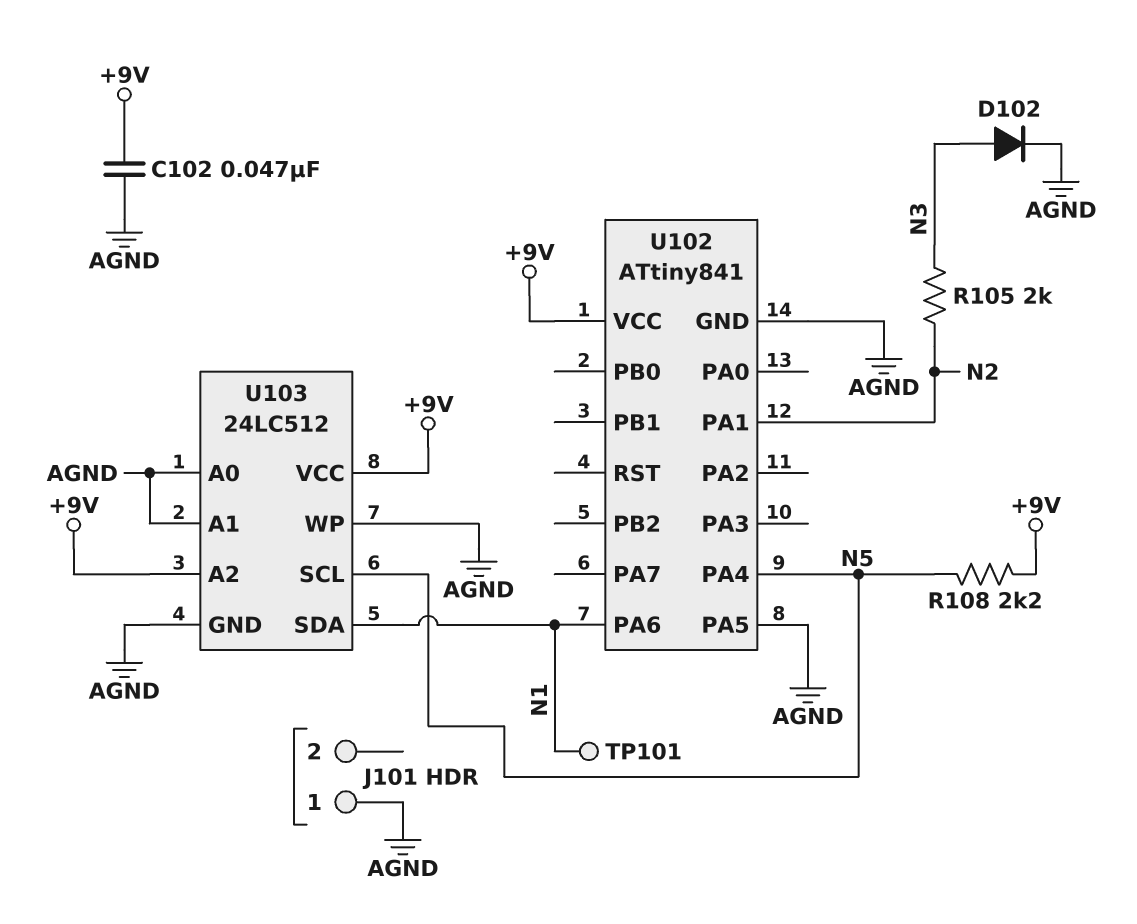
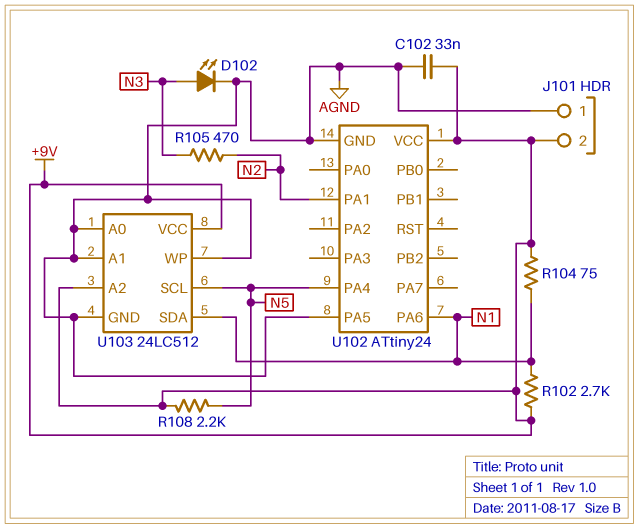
C102: 47nF (+9V, AGND) -> 33nF (+9V, AGND)
D102: diode (A N3, K AGND) -> LED (A N3, K AGND)
J101 pin 2: none -> +9V
R102: none -> 2.7k (+9V, N1)
R104: none -> 75 (+9V, N1)
R105: 2k (N2, N3) -> 470 (N2, N3)
TP101: test point (N1) -> none
U102: ATtiny841 -> ATtiny24

